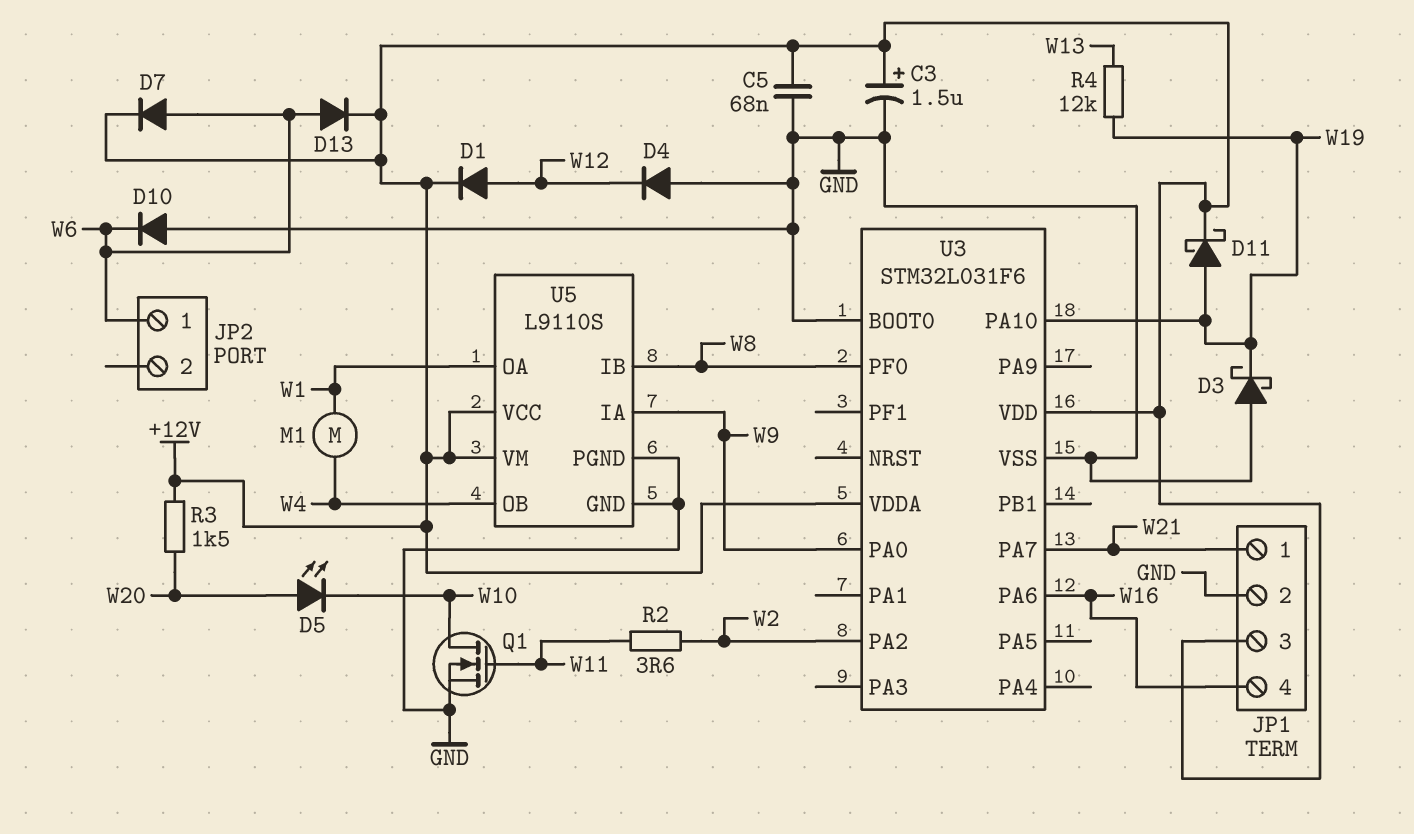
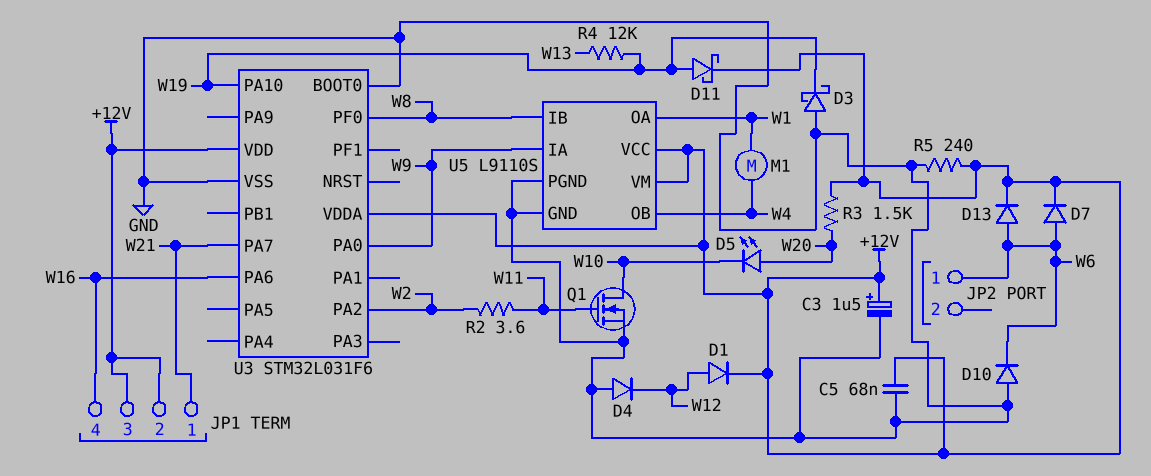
JP1 pin 2: GND -> +12V
R5: none -> 240 (+12V, GND)

